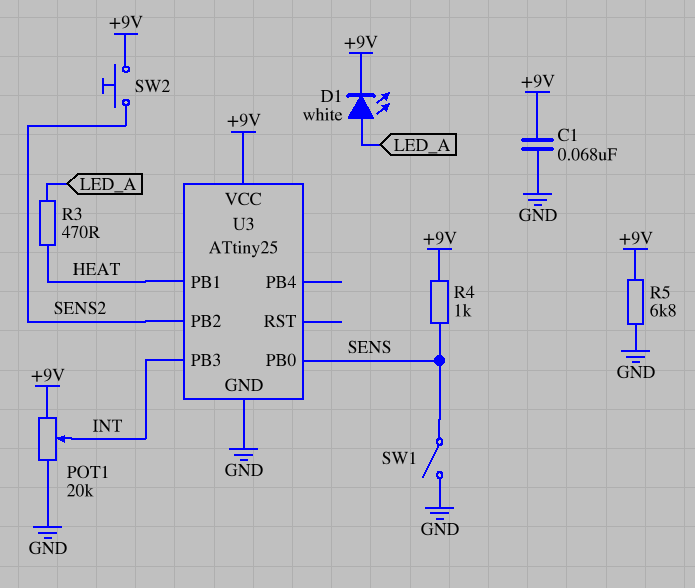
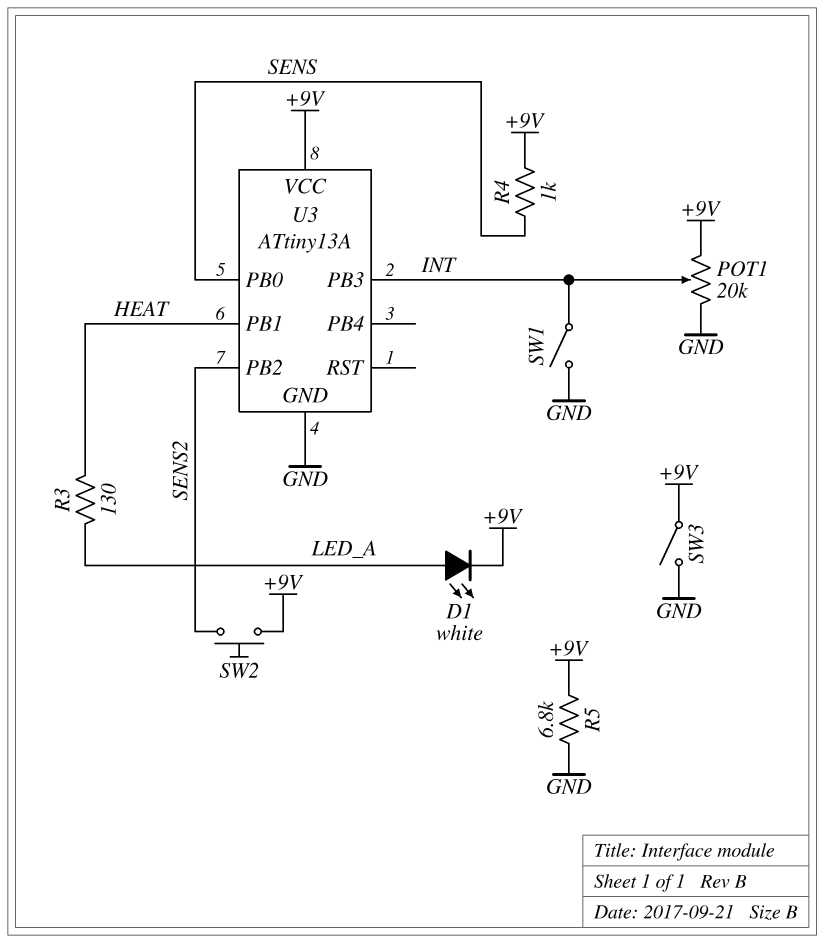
C1: 68nF (+9V, GND) -> none
R3: 470 (HEAT, LED_A) -> 130 (HEAT, LED_A)
SW1: switch (GND, SENS) -> switch (GND, INT)
SW3: none -> switch (+9V, GND)
U3: ATtiny25 -> ATtiny13A

